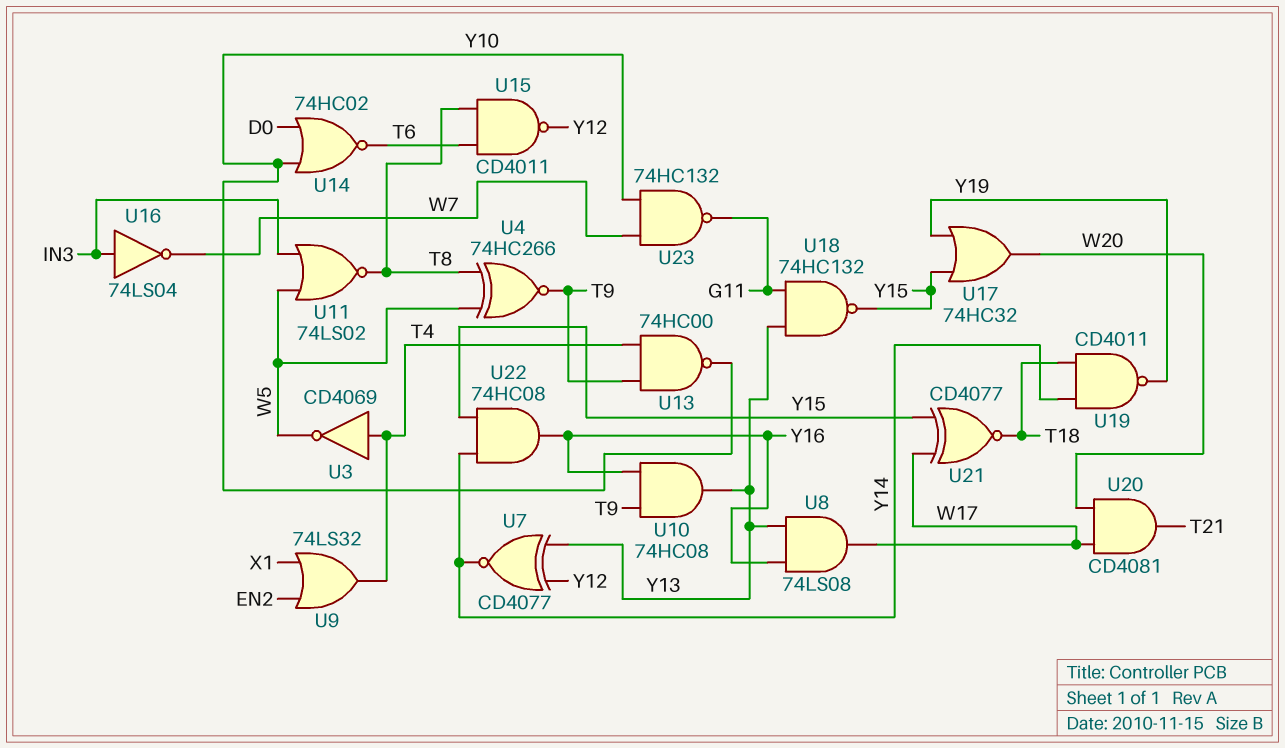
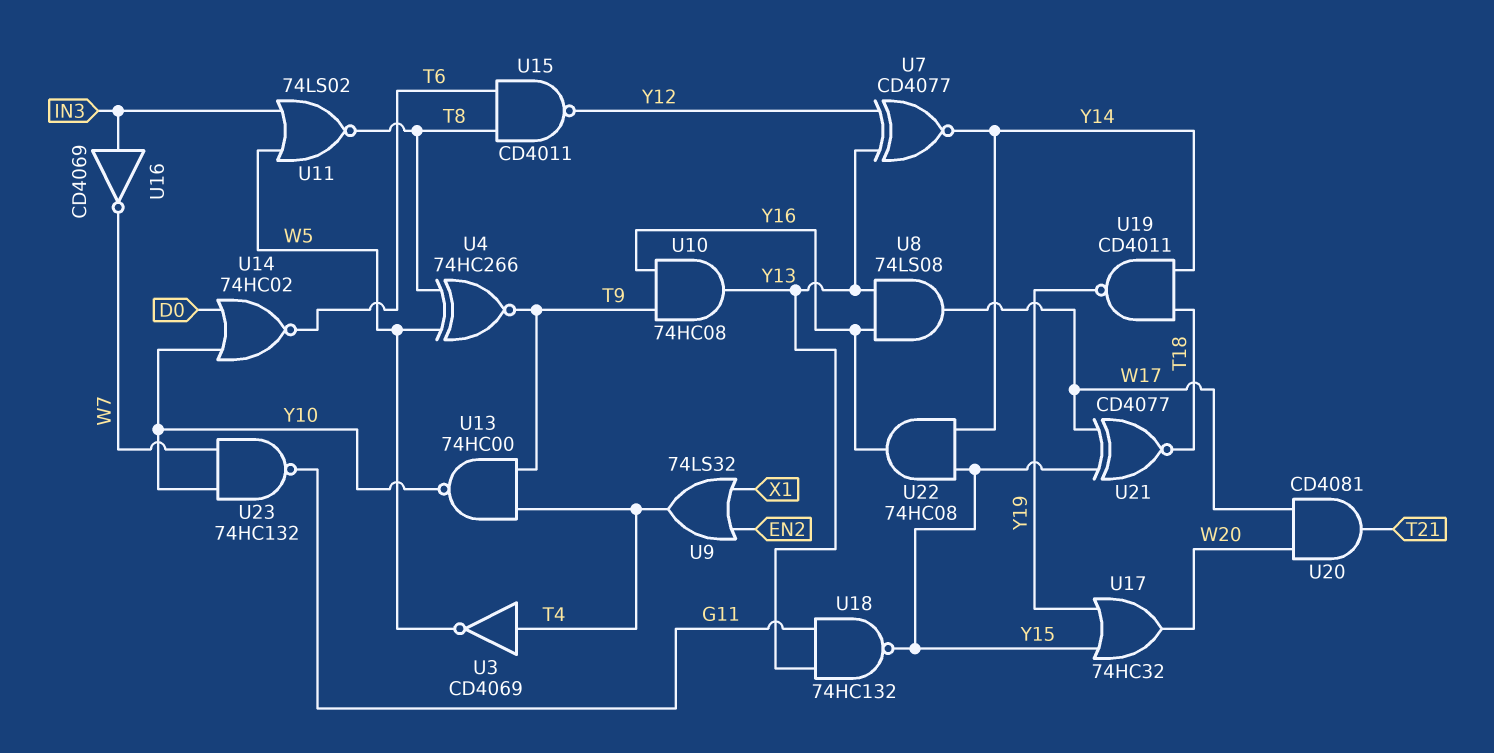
U16: NOT 74LS04 (in IN3, out W7) -> NOT CD4069 (in IN3, out W7)

